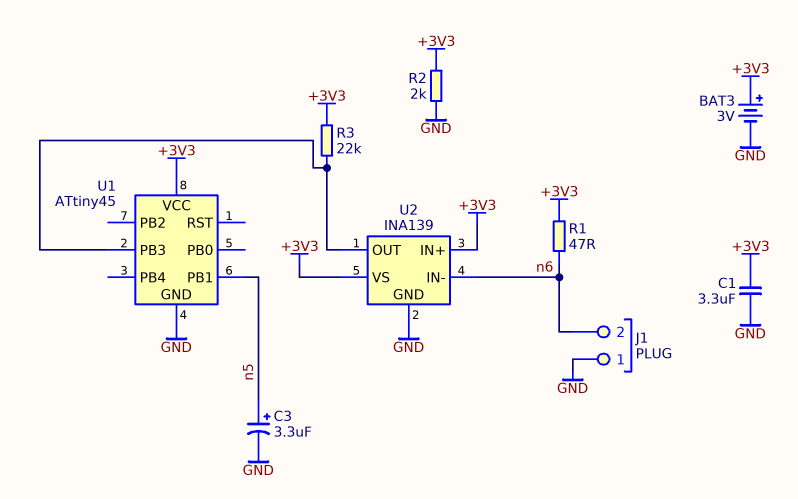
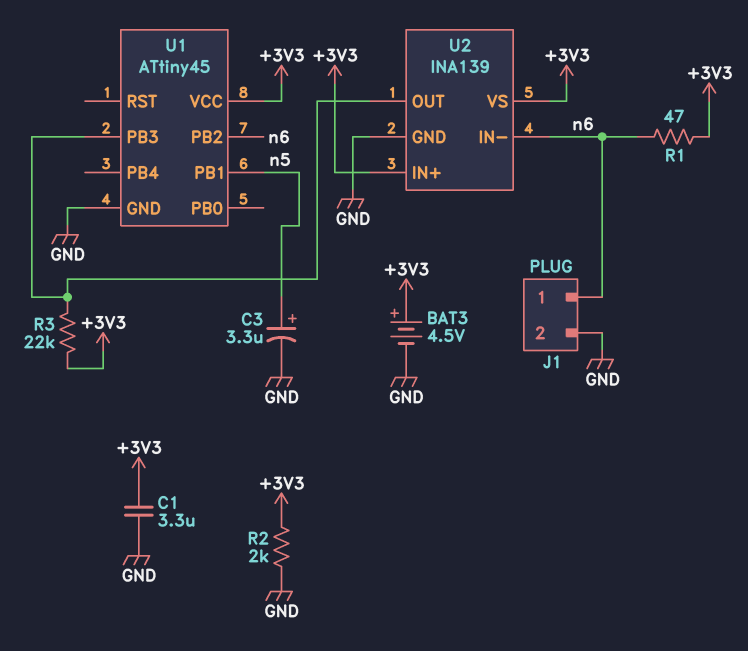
BAT3: 3V (plus +3V3, minus GND) -> 4.5V (plus +3V3, minus GND)
J1 pin 1: GND -> n6
J1 pin 2: n6 -> GND
U1 pin PB2: none -> n6

